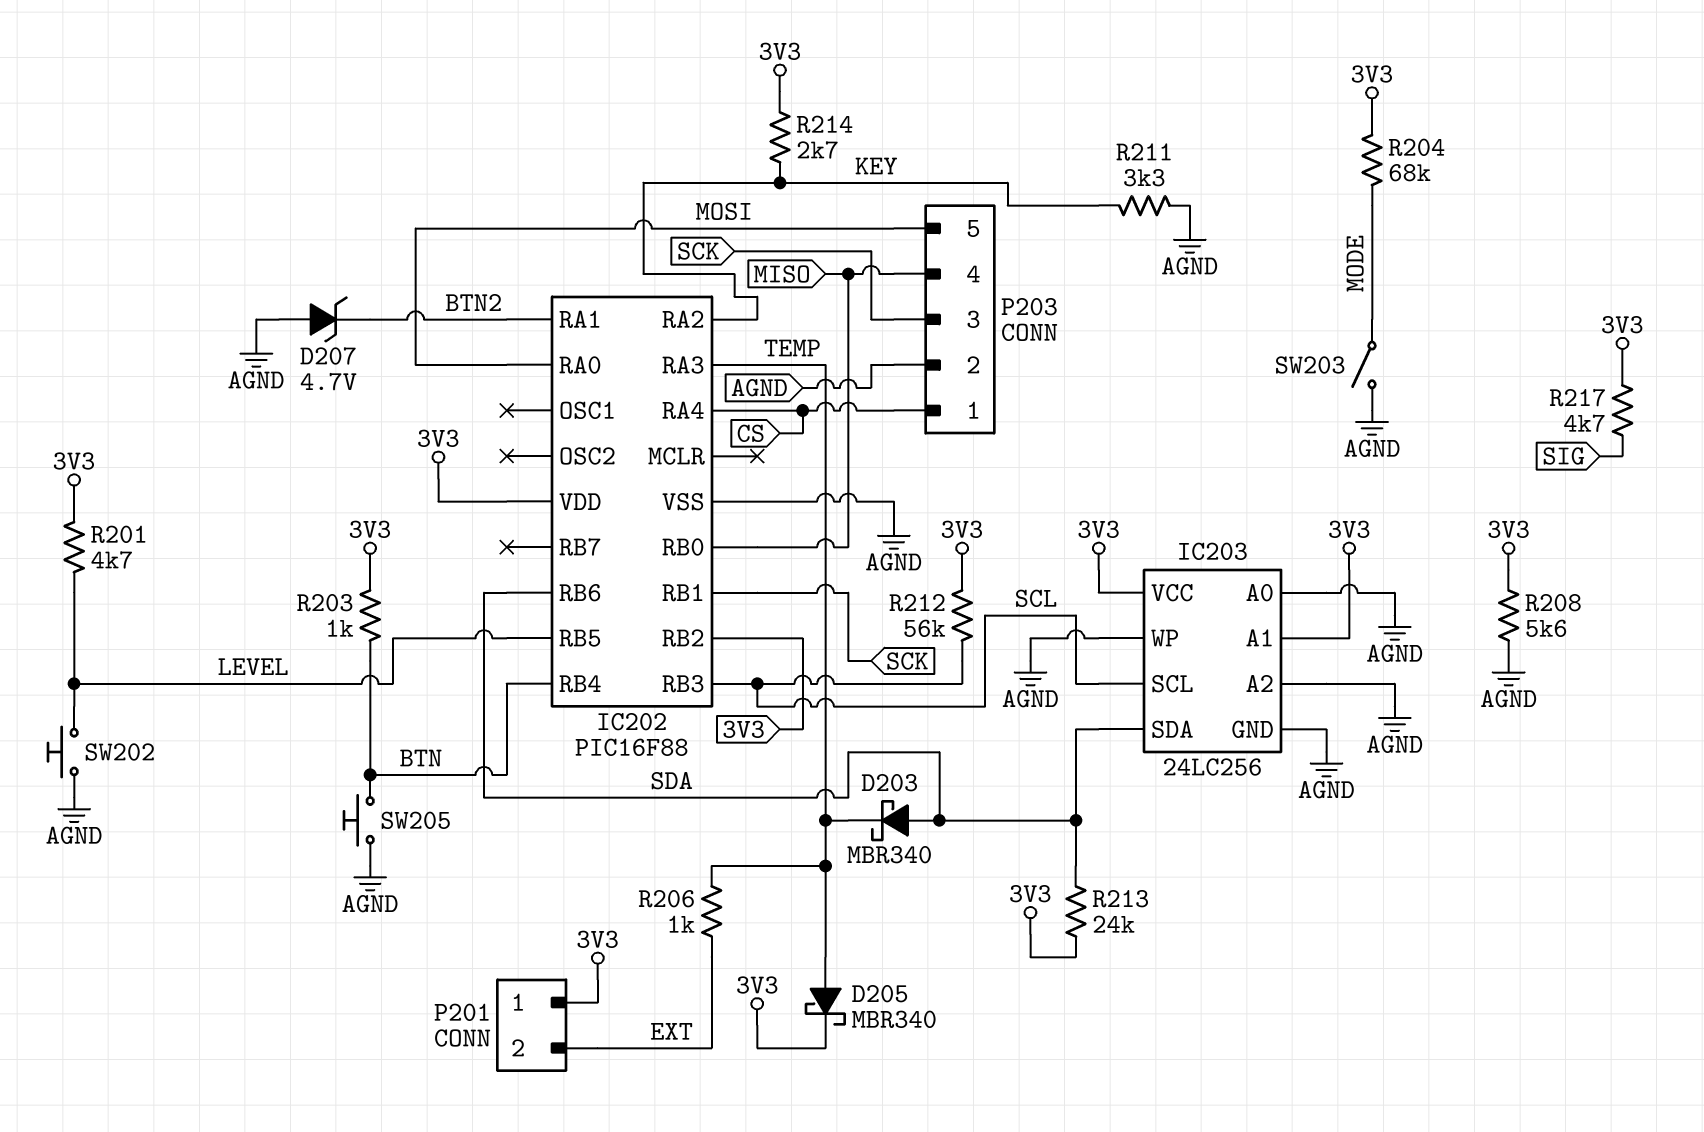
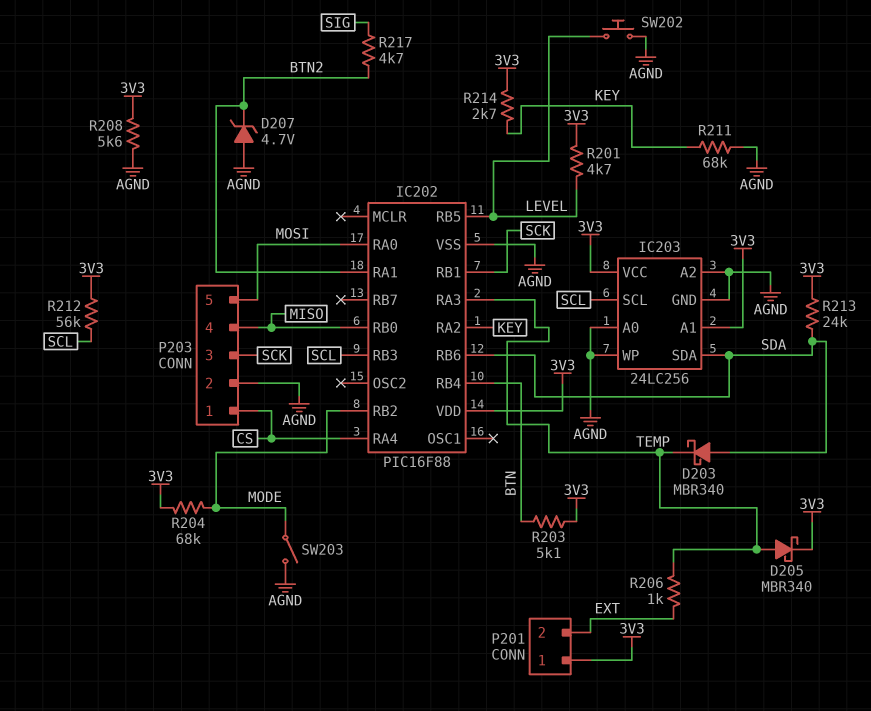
IC202 pin RB2: 3V3 -> MODE
R203: 1k (3V3, BTN) -> 5.1k (3V3, BTN)
R211: 3.3k (AGND, KEY) -> 68k (AGND, KEY)
R217: 4.7k (3V3, SIG) -> 4.7k (BTN2, SIG)
SW205: button (AGND, BTN) -> none

